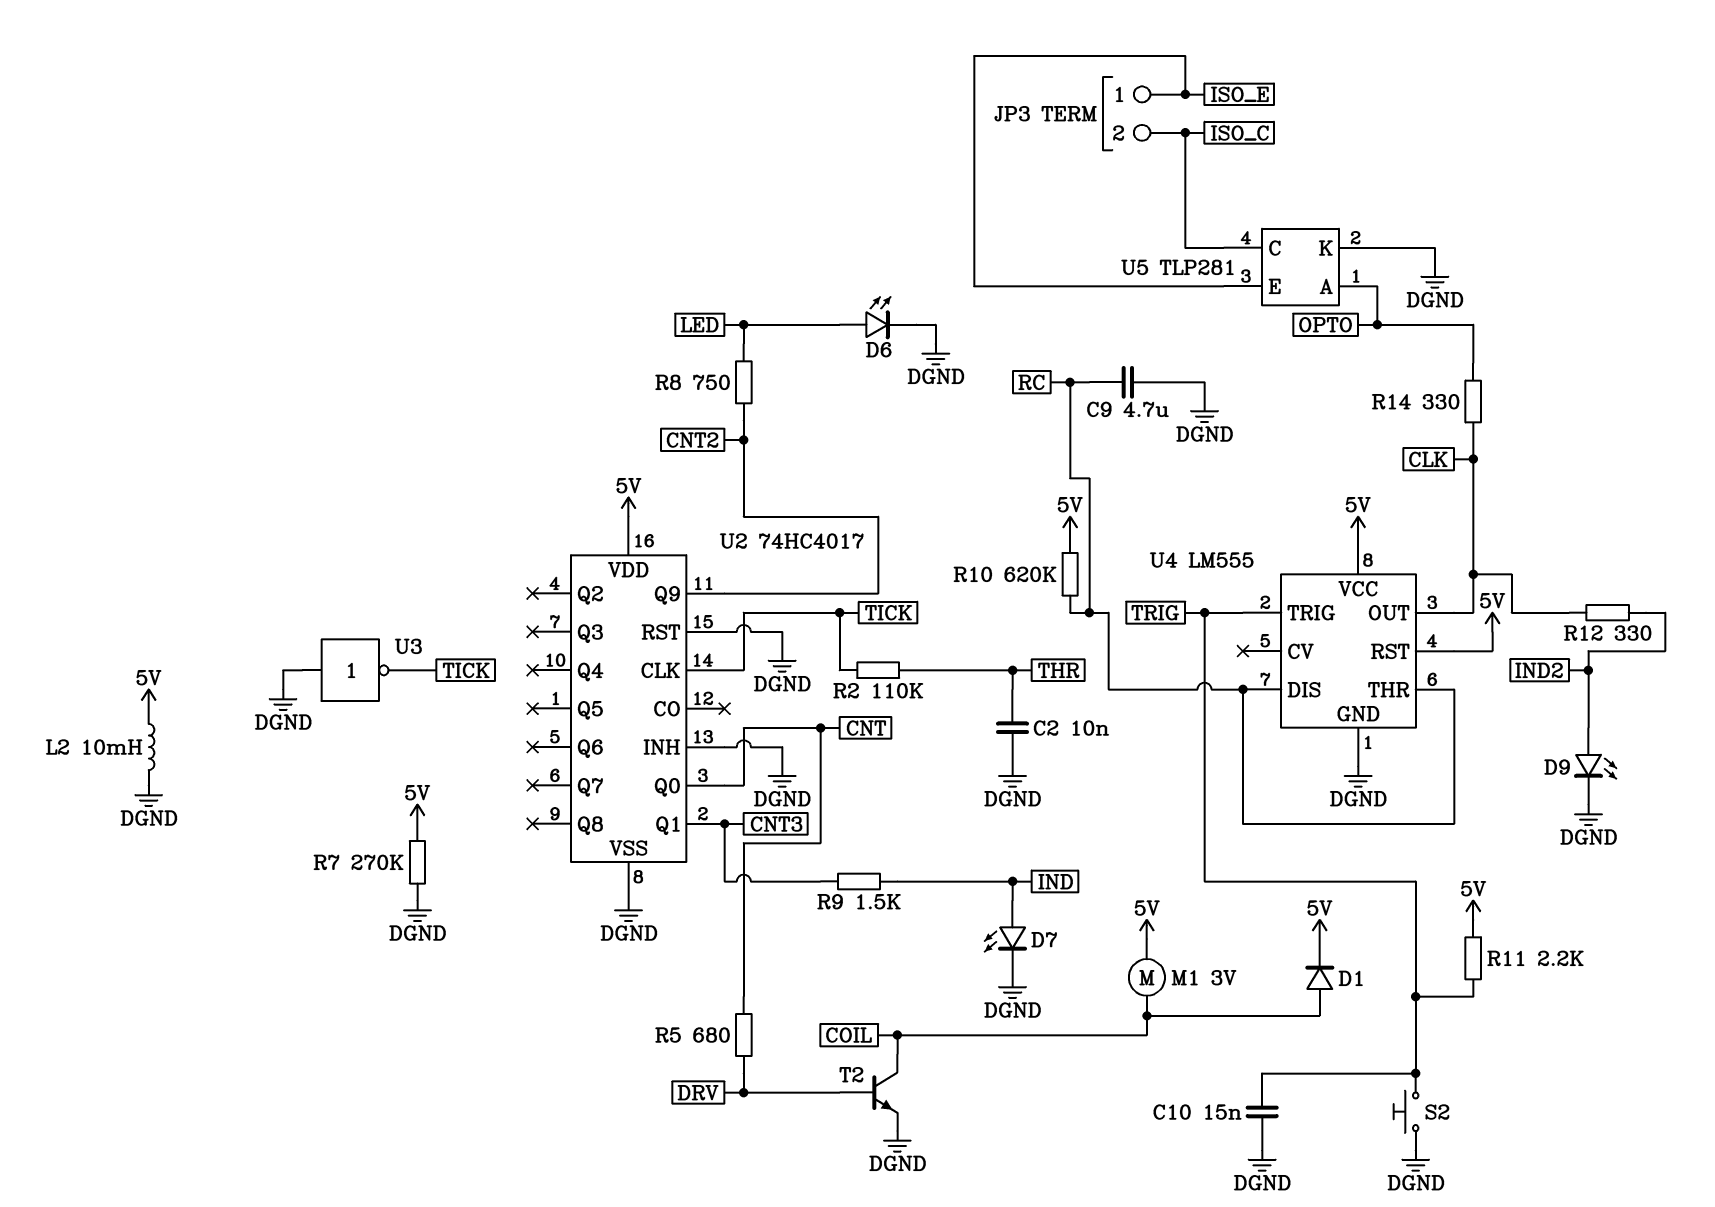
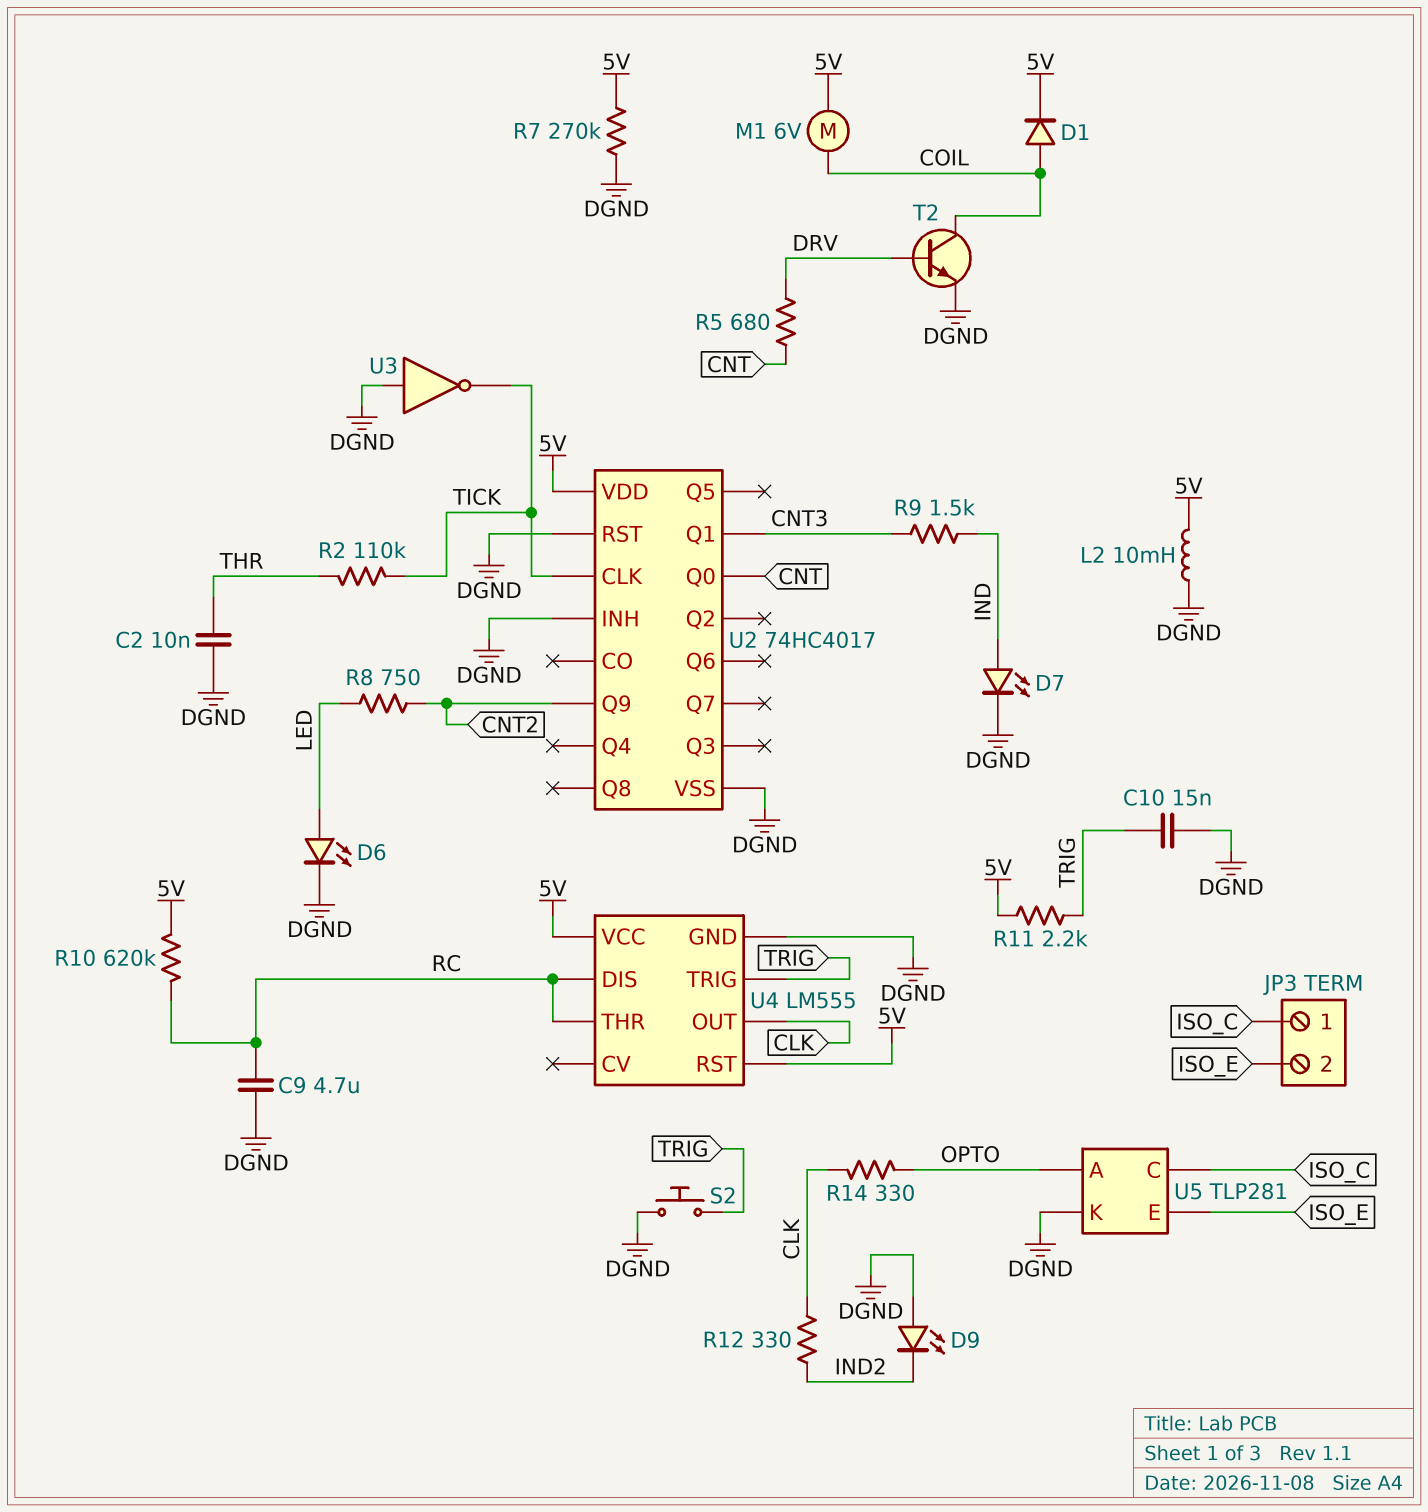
D9: LED (A IND2, K DGND) -> LED (A DGND, K IND2)
JP3 pin 1: ISO_E -> ISO_C
JP3 pin 2: ISO_C -> ISO_E
M1: motor 3V (5V, COIL) -> motor 6V (5V, COIL)

